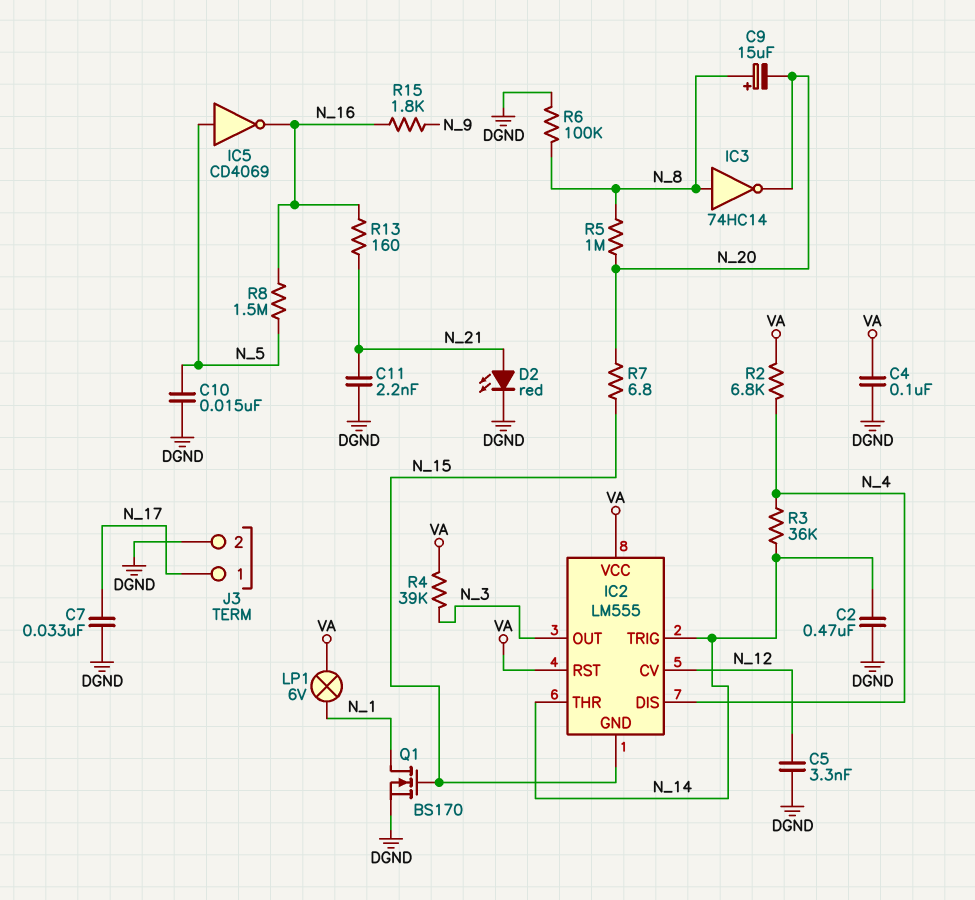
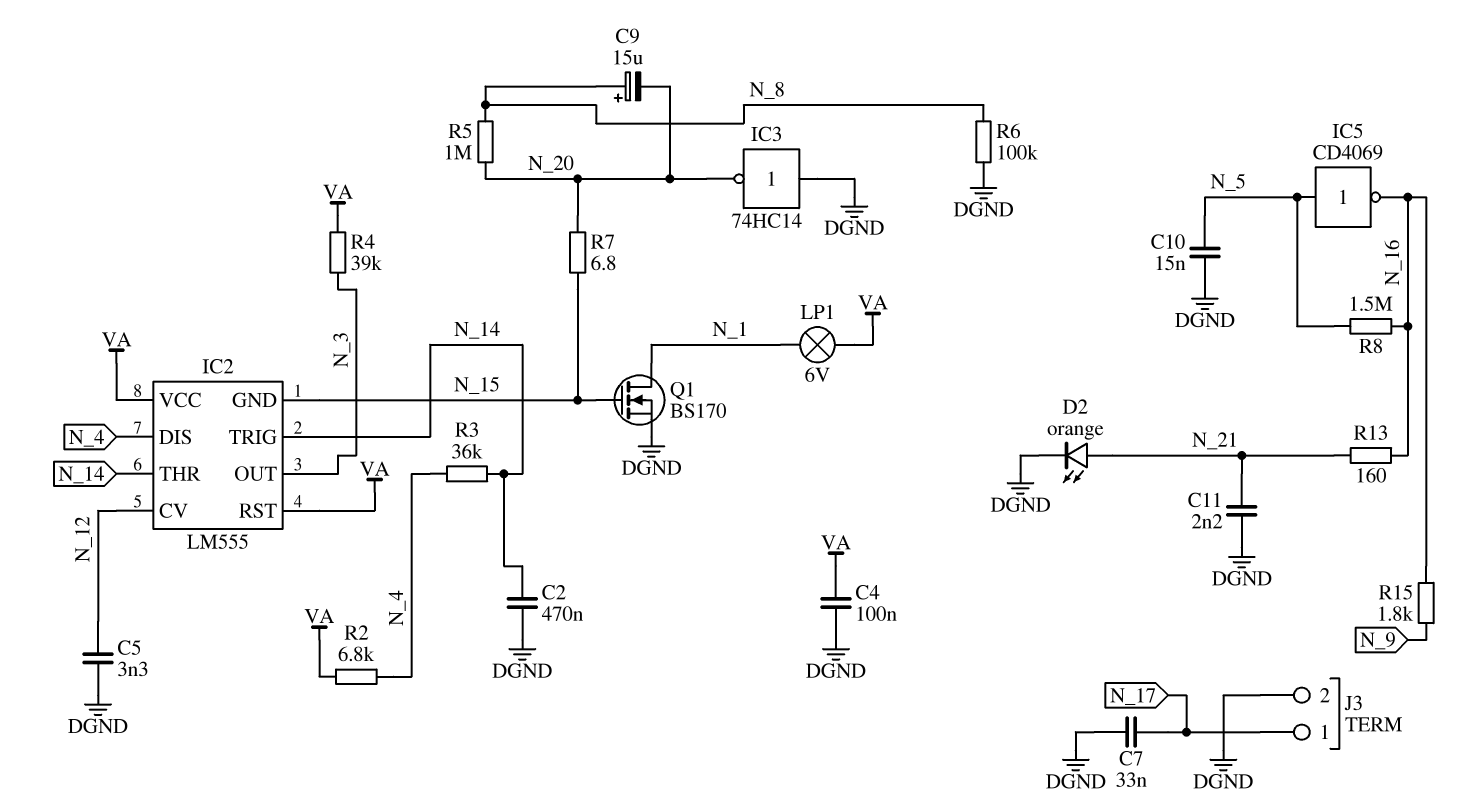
D2: LED red (A N_21, K DGND) -> LED orange (A N_21, K DGND)
IC3: NOT 74HC14 (in N_8, out N_20) -> NOT 74HC14 (in DGND, out N_20)

